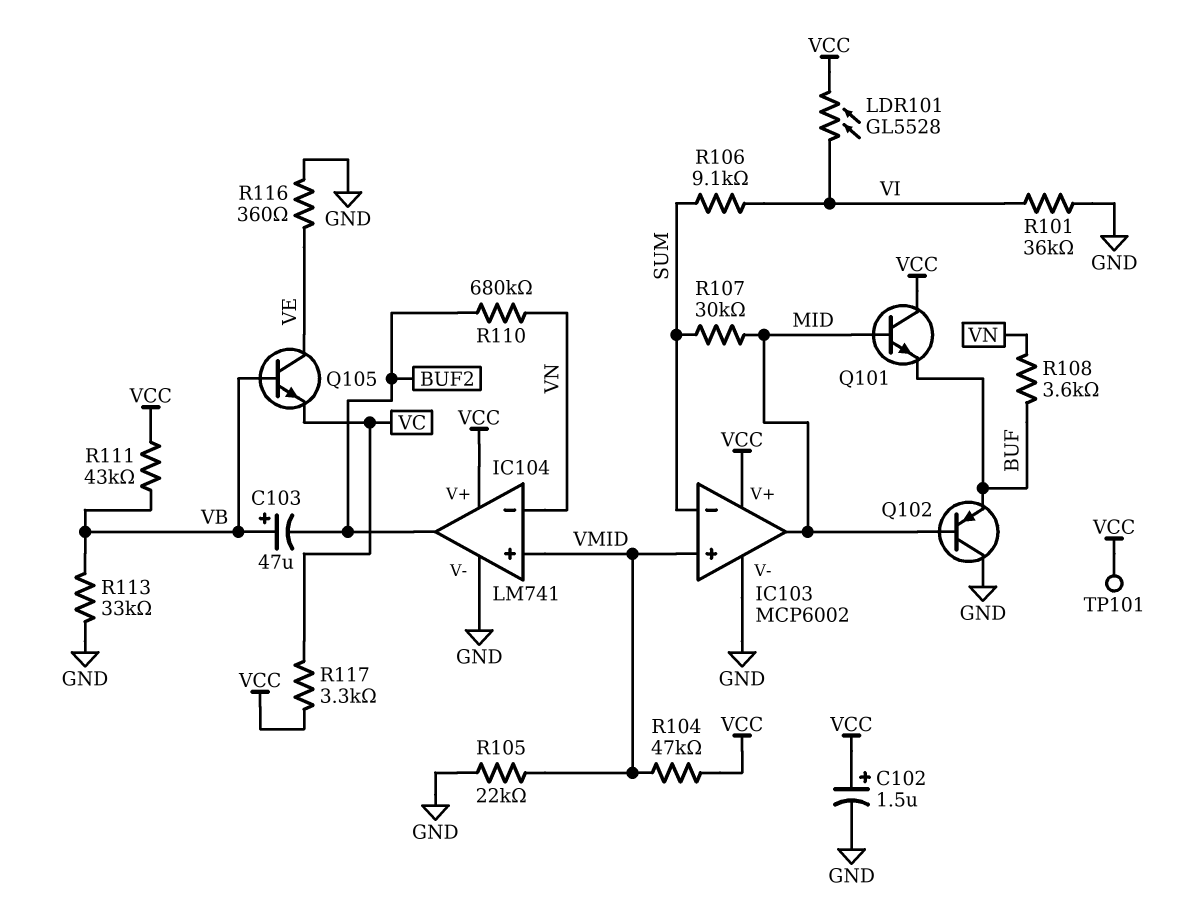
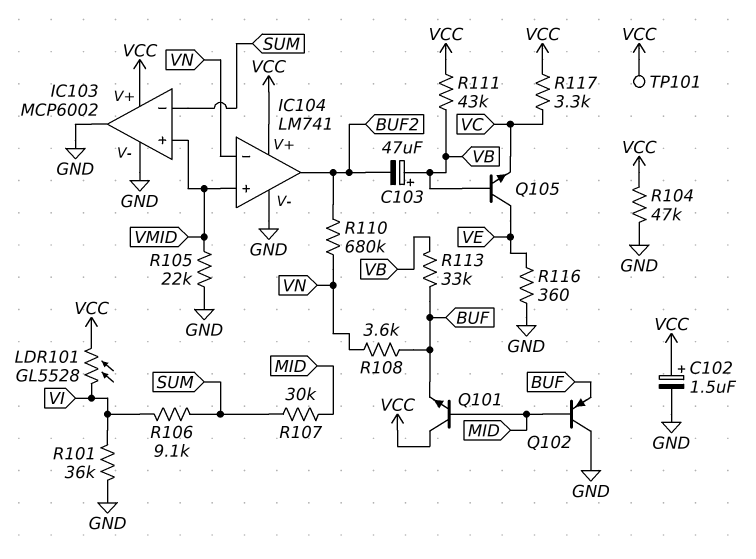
IC103 pin out: MID -> GND
R104: 47k (VCC, VMID) -> 47k (GND, VCC)
R113: 33k (GND, VB) -> 33k (BUF, VB)

